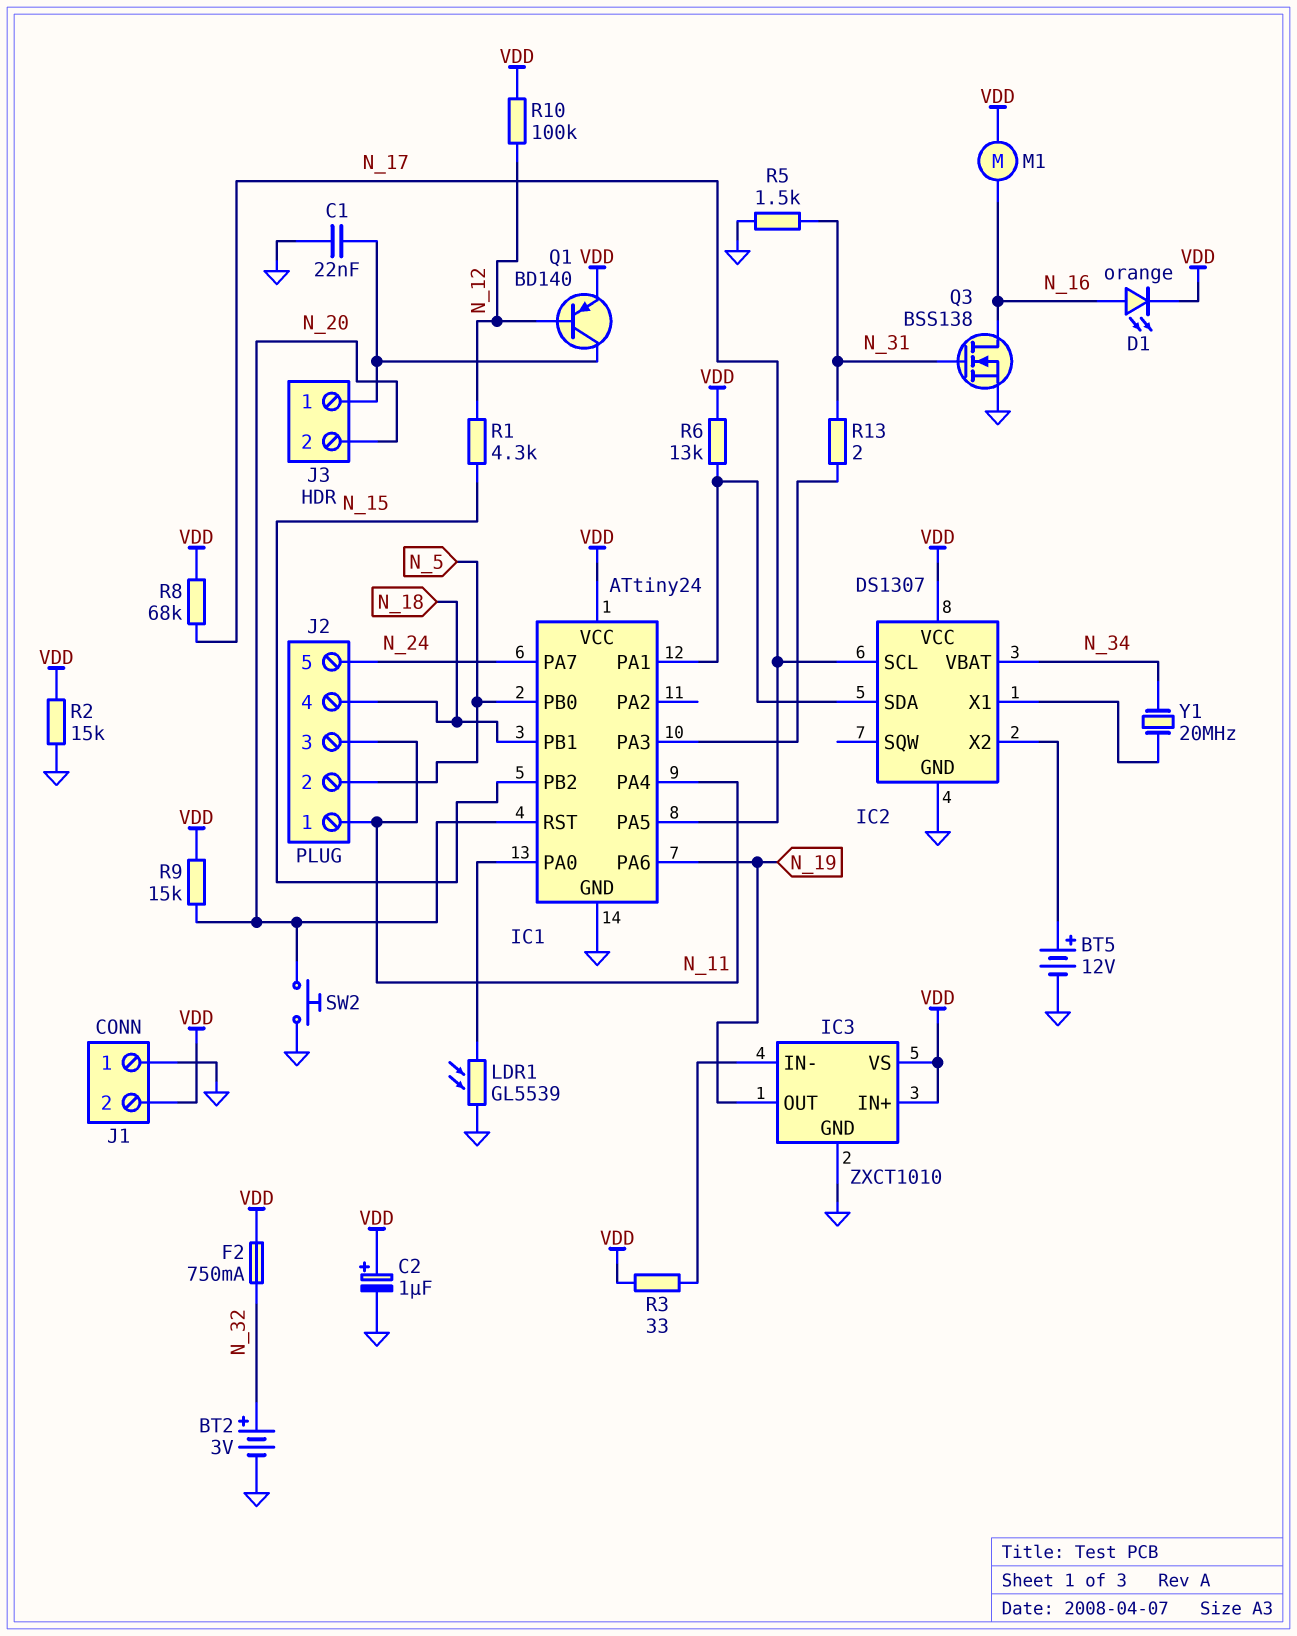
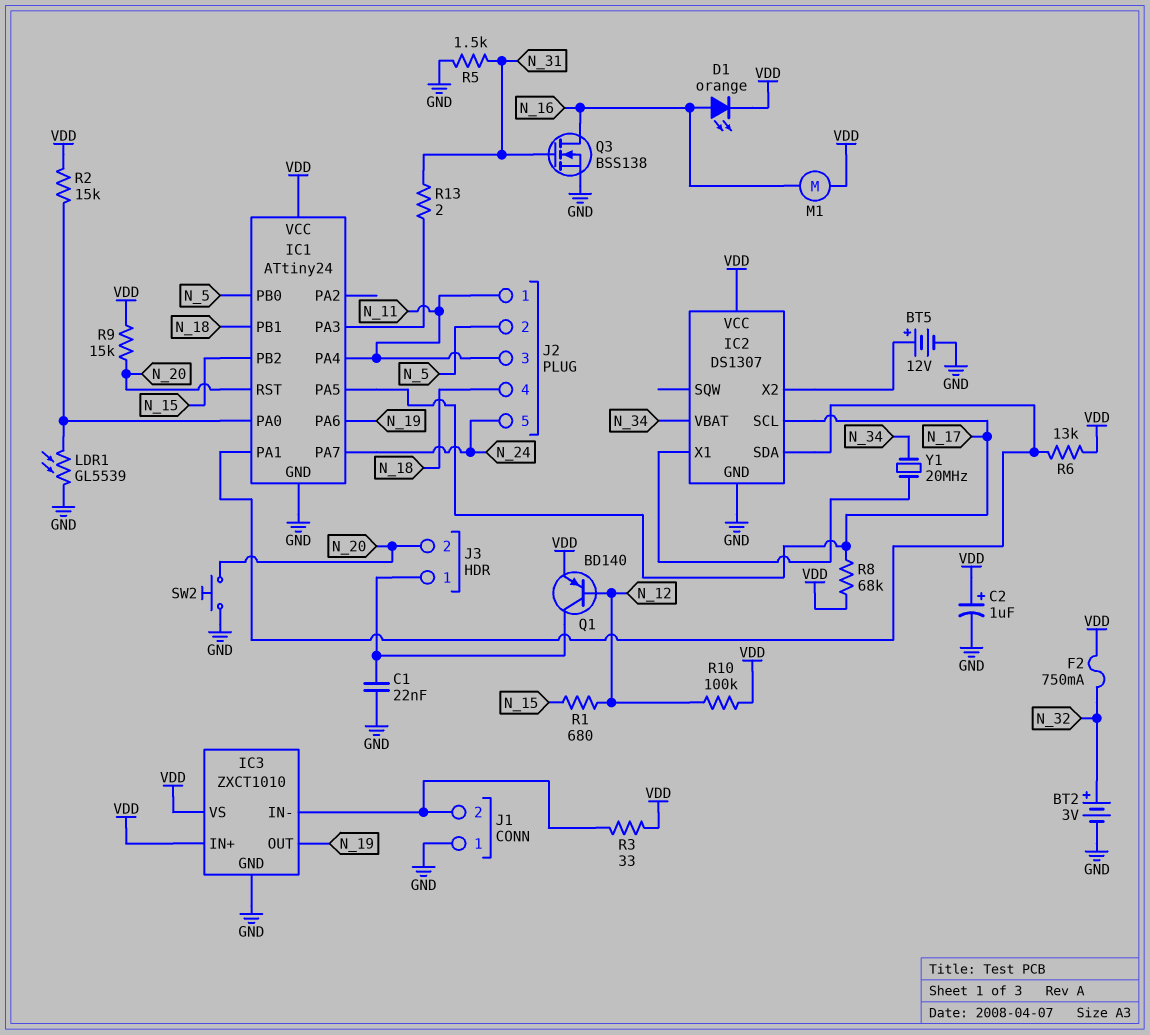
J1 pin 2: VDD -> IC3/IN-
R1: 4.3k (N_12, N_15) -> 680 (N_12, N_15)
R2: 15k (GND, VDD) -> 15k (IC1/PA0, VDD)

